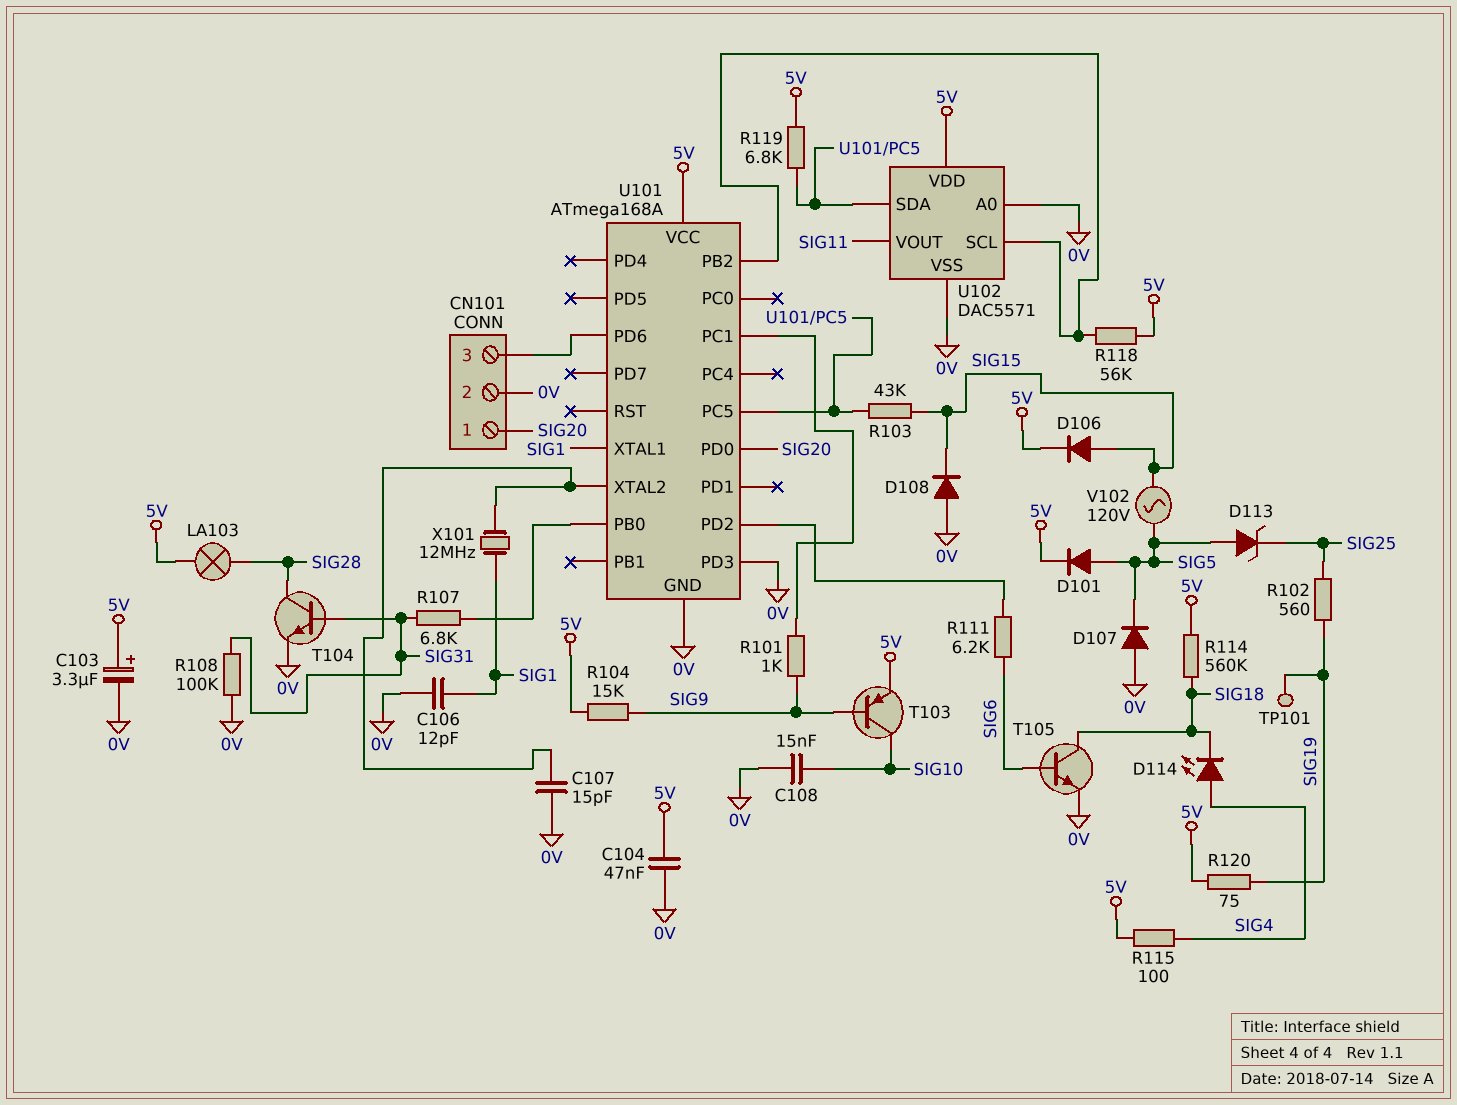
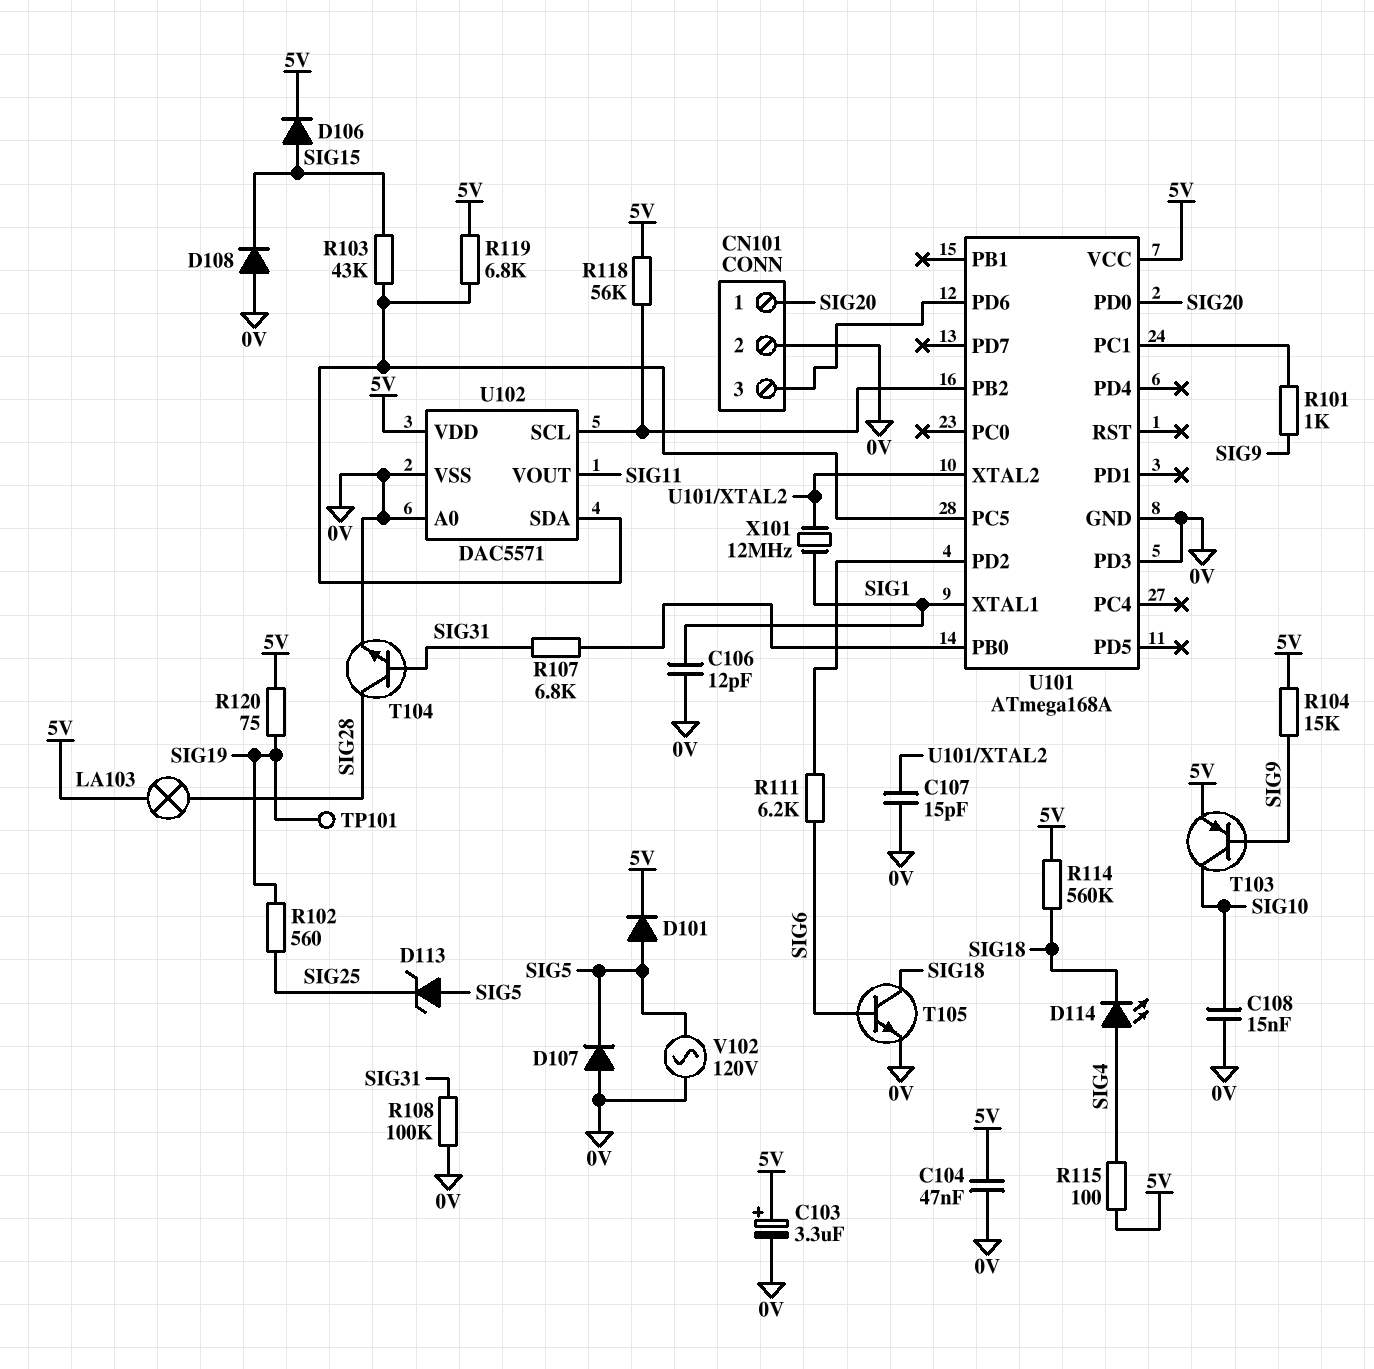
V102: AC 120V (SIG5, SIG15) -> AC 120V (0V, SIG5)

